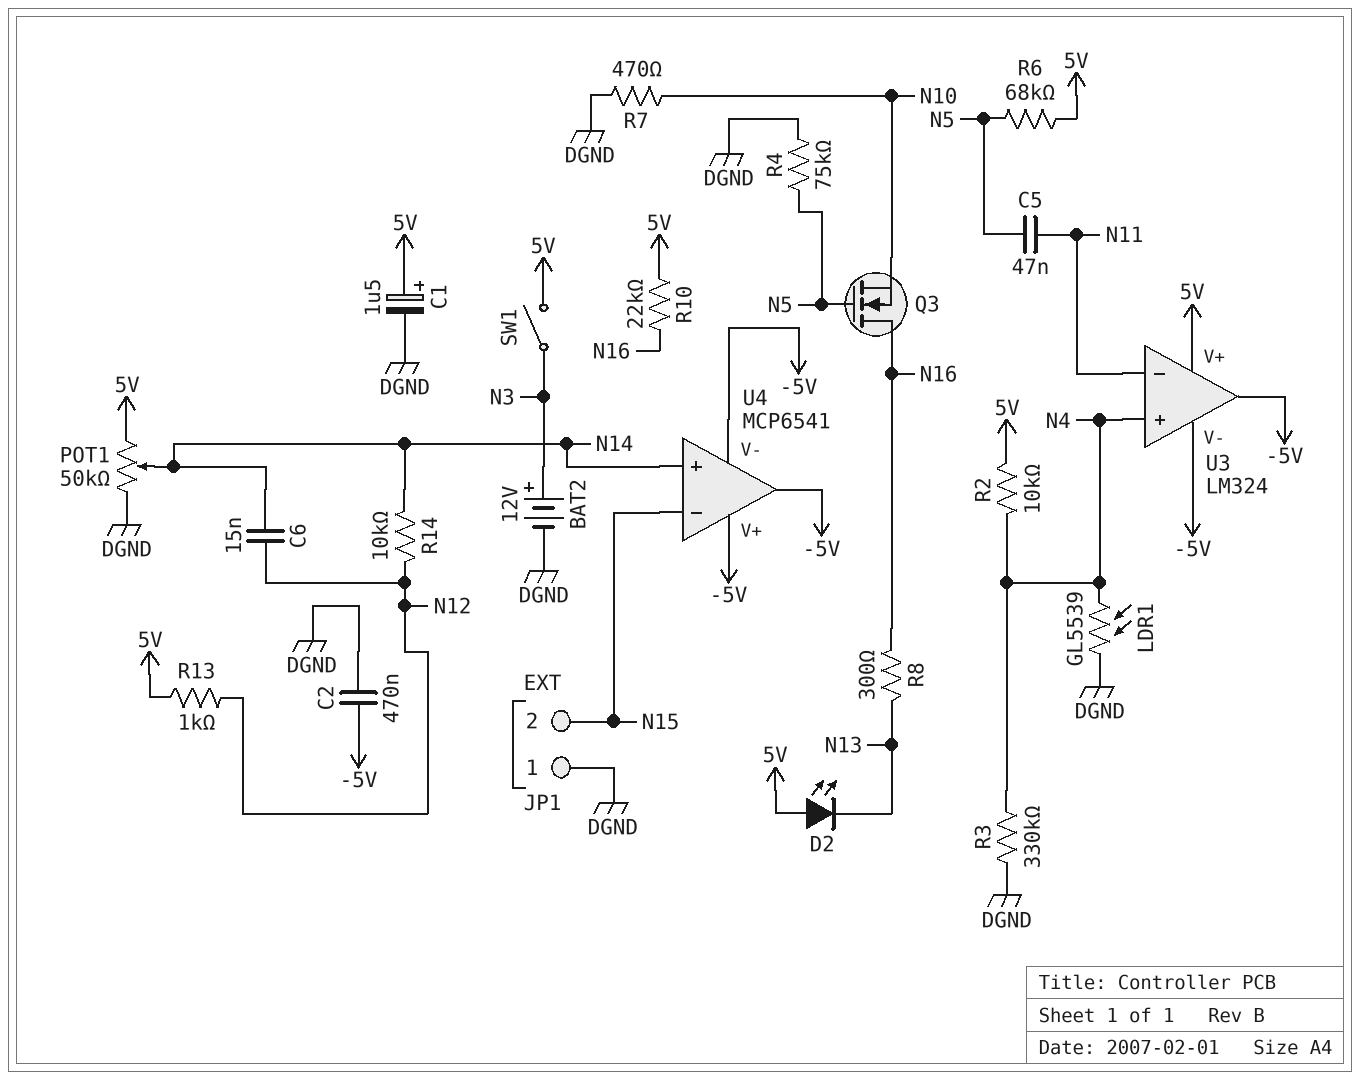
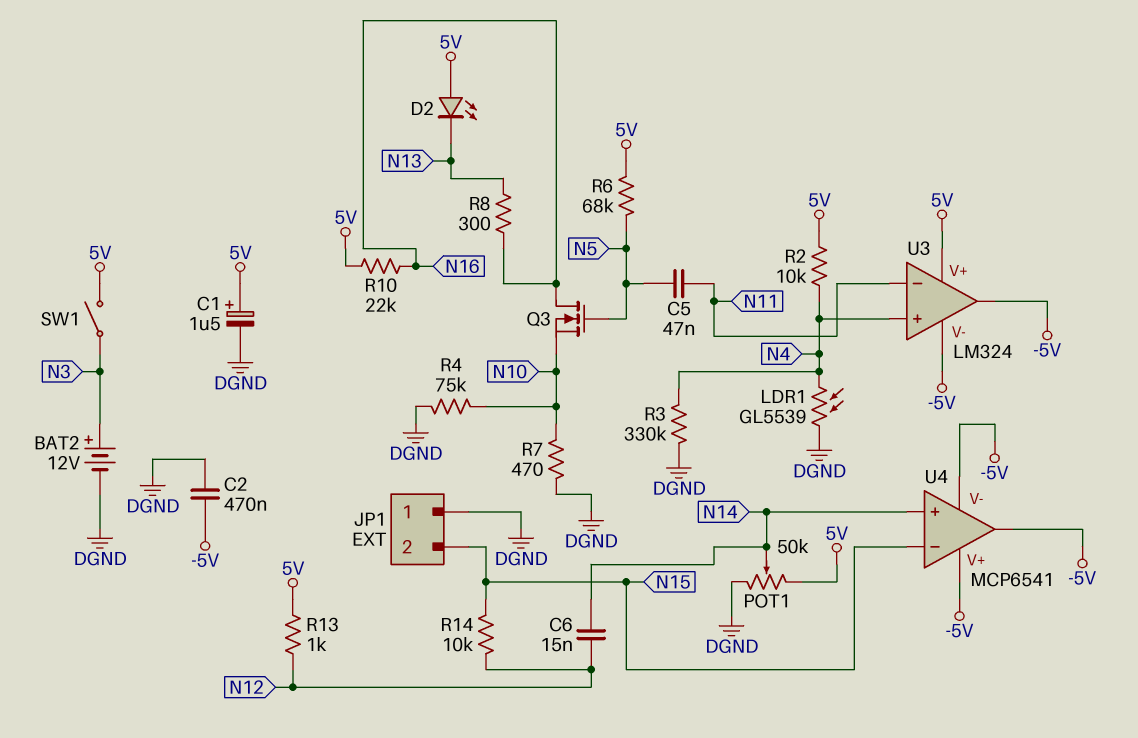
R4: 75k (DGND, N5) -> 75k (DGND, N10)
R14: 10k (N12, N14) -> 10k (N12, N15)

